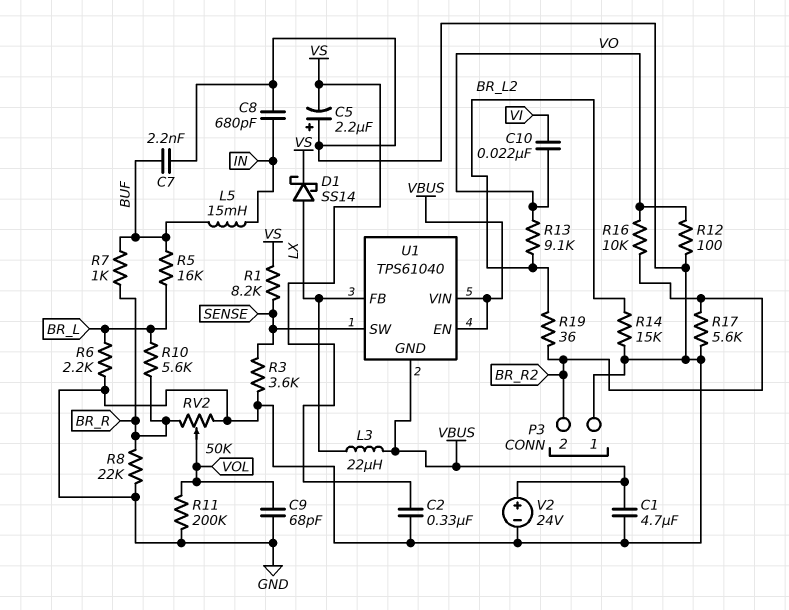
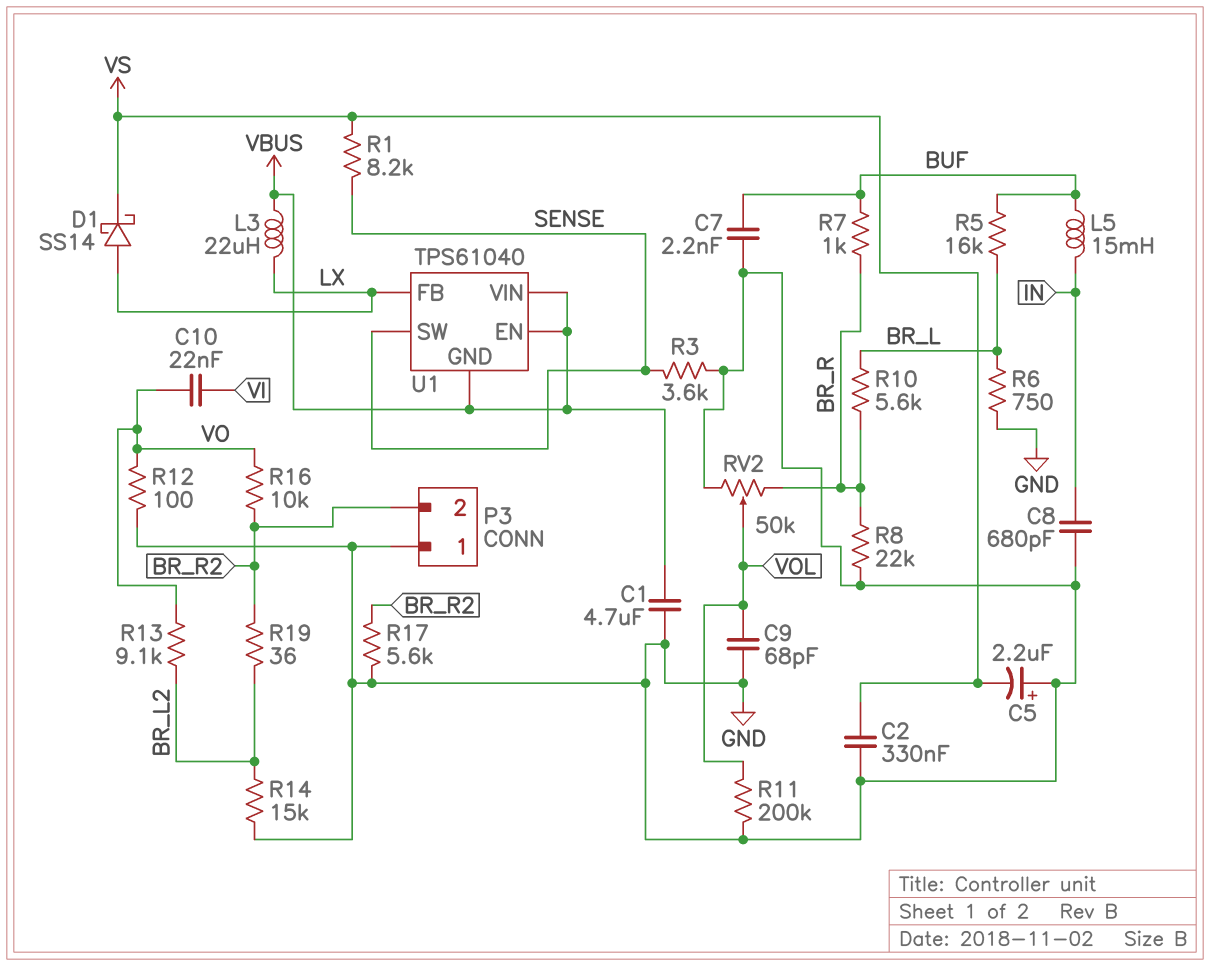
R6: 2.2k (BR_L, GND) -> 750 (BR_L, GND)
V2: 24V (plus VBUS, minus GND) -> none

